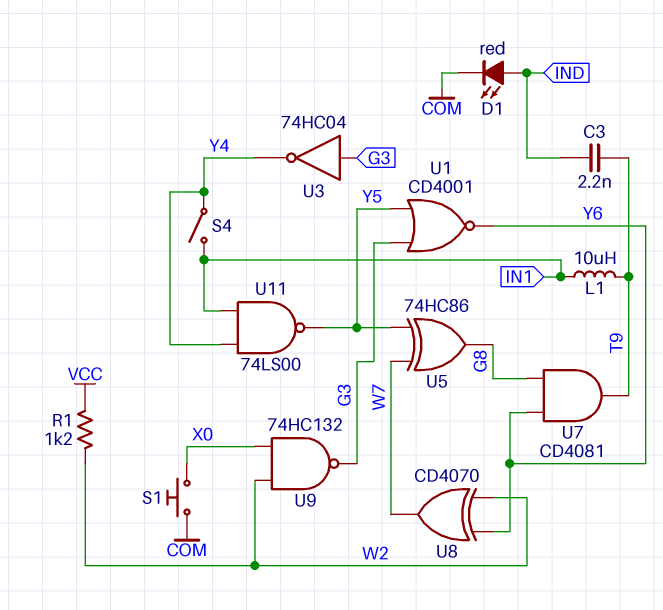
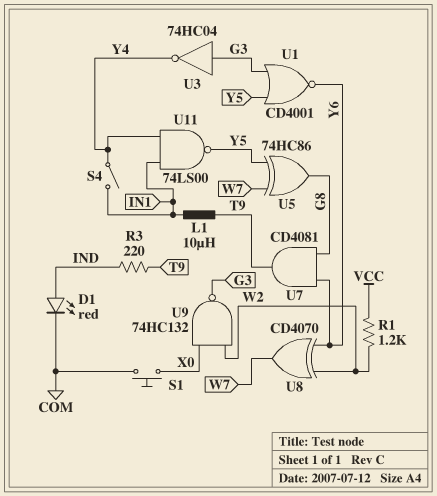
C3: 2.2nF (IND, T9) -> none
R3: none -> 220 (IND, T9)

